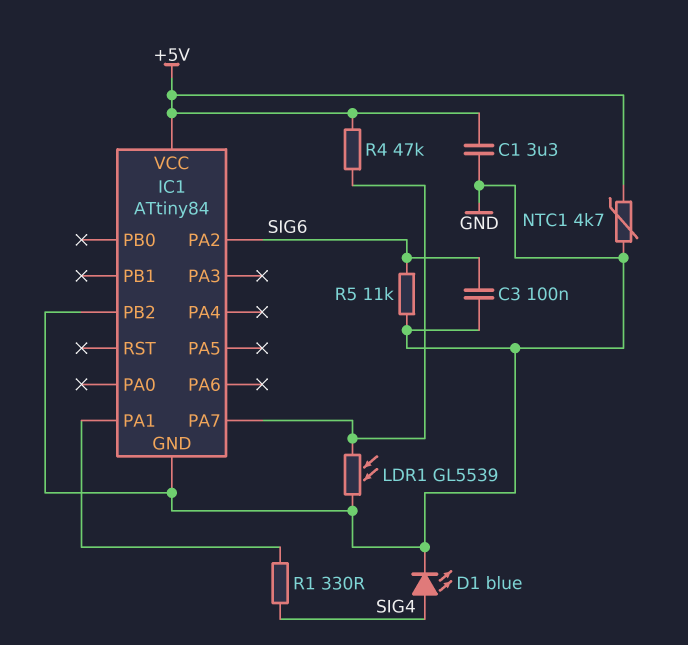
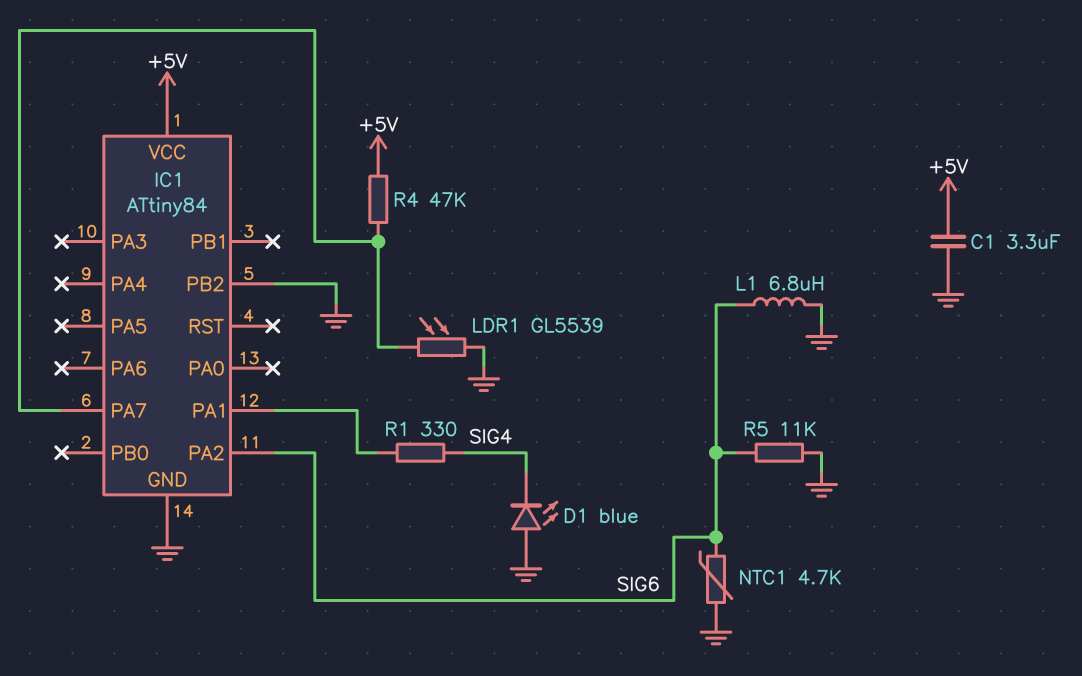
C3: 100nF (GND, SIG6) -> none
D1: LED blue (A SIG4, K GND) -> LED blue (A GND, K SIG4)
L1: none -> 6.8uH (GND, SIG6)
NTC1: 4.7k (+5V, GND) -> 4.7k (GND, SIG6)

